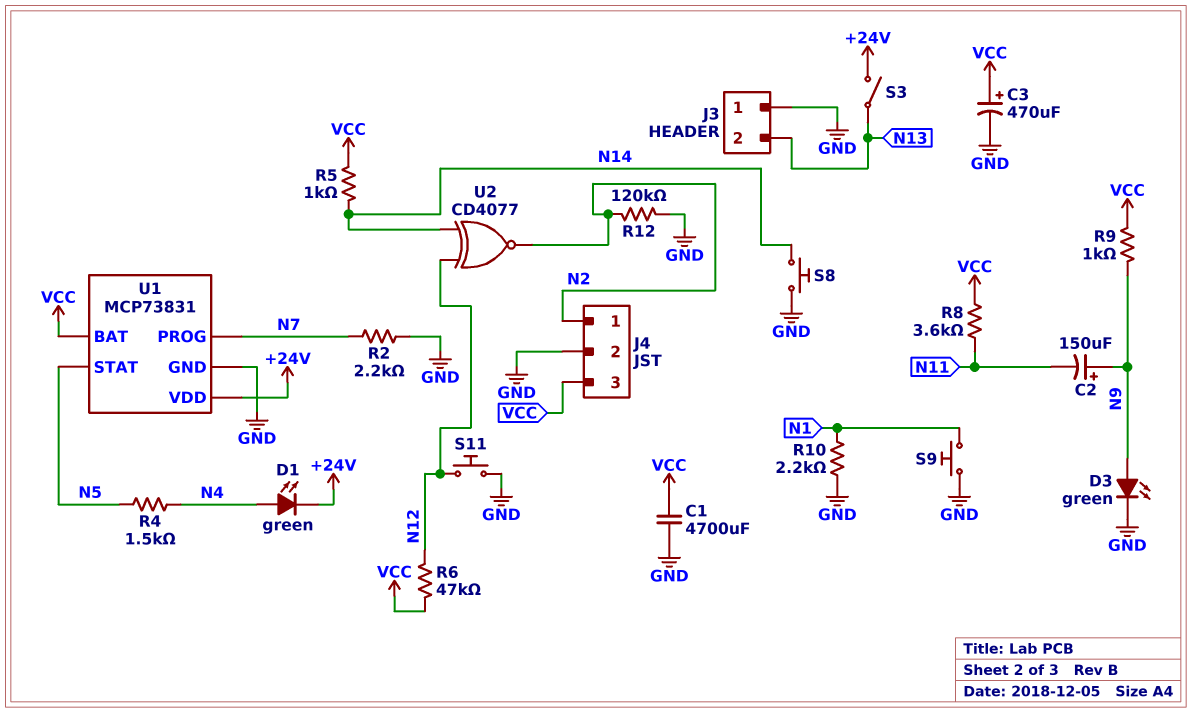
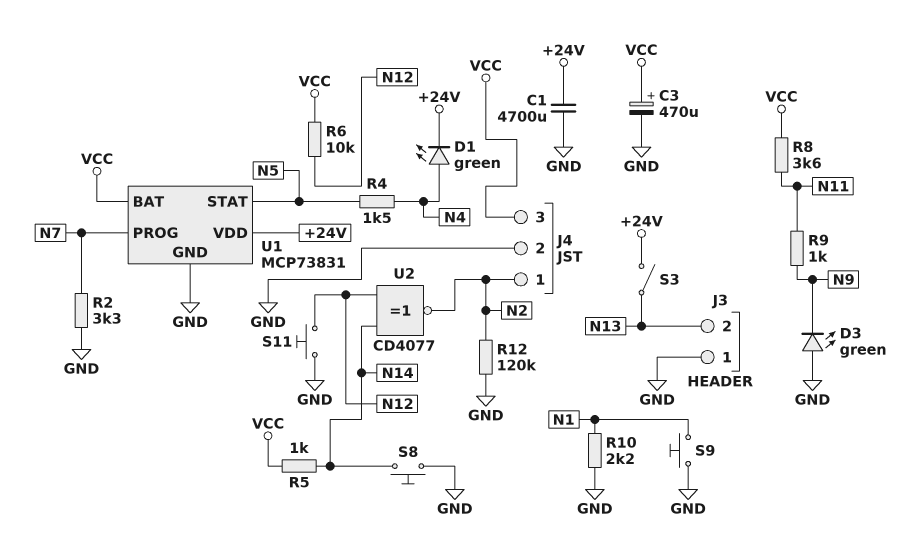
C1: 4700uF (GND, VCC) -> 4700uF (+24V, GND)
C2: 150uF (plus N9, minus N11) -> none
D3: LED green (A N9, K GND) -> LED green (A GND, K N9)
R2: 2.2k (GND, N7) -> 3.3k (GND, N7)
R6: 47k (N12, VCC) -> 10k (N12, VCC)
R9: 1k (N9, VCC) -> 1k (N9, N11)

